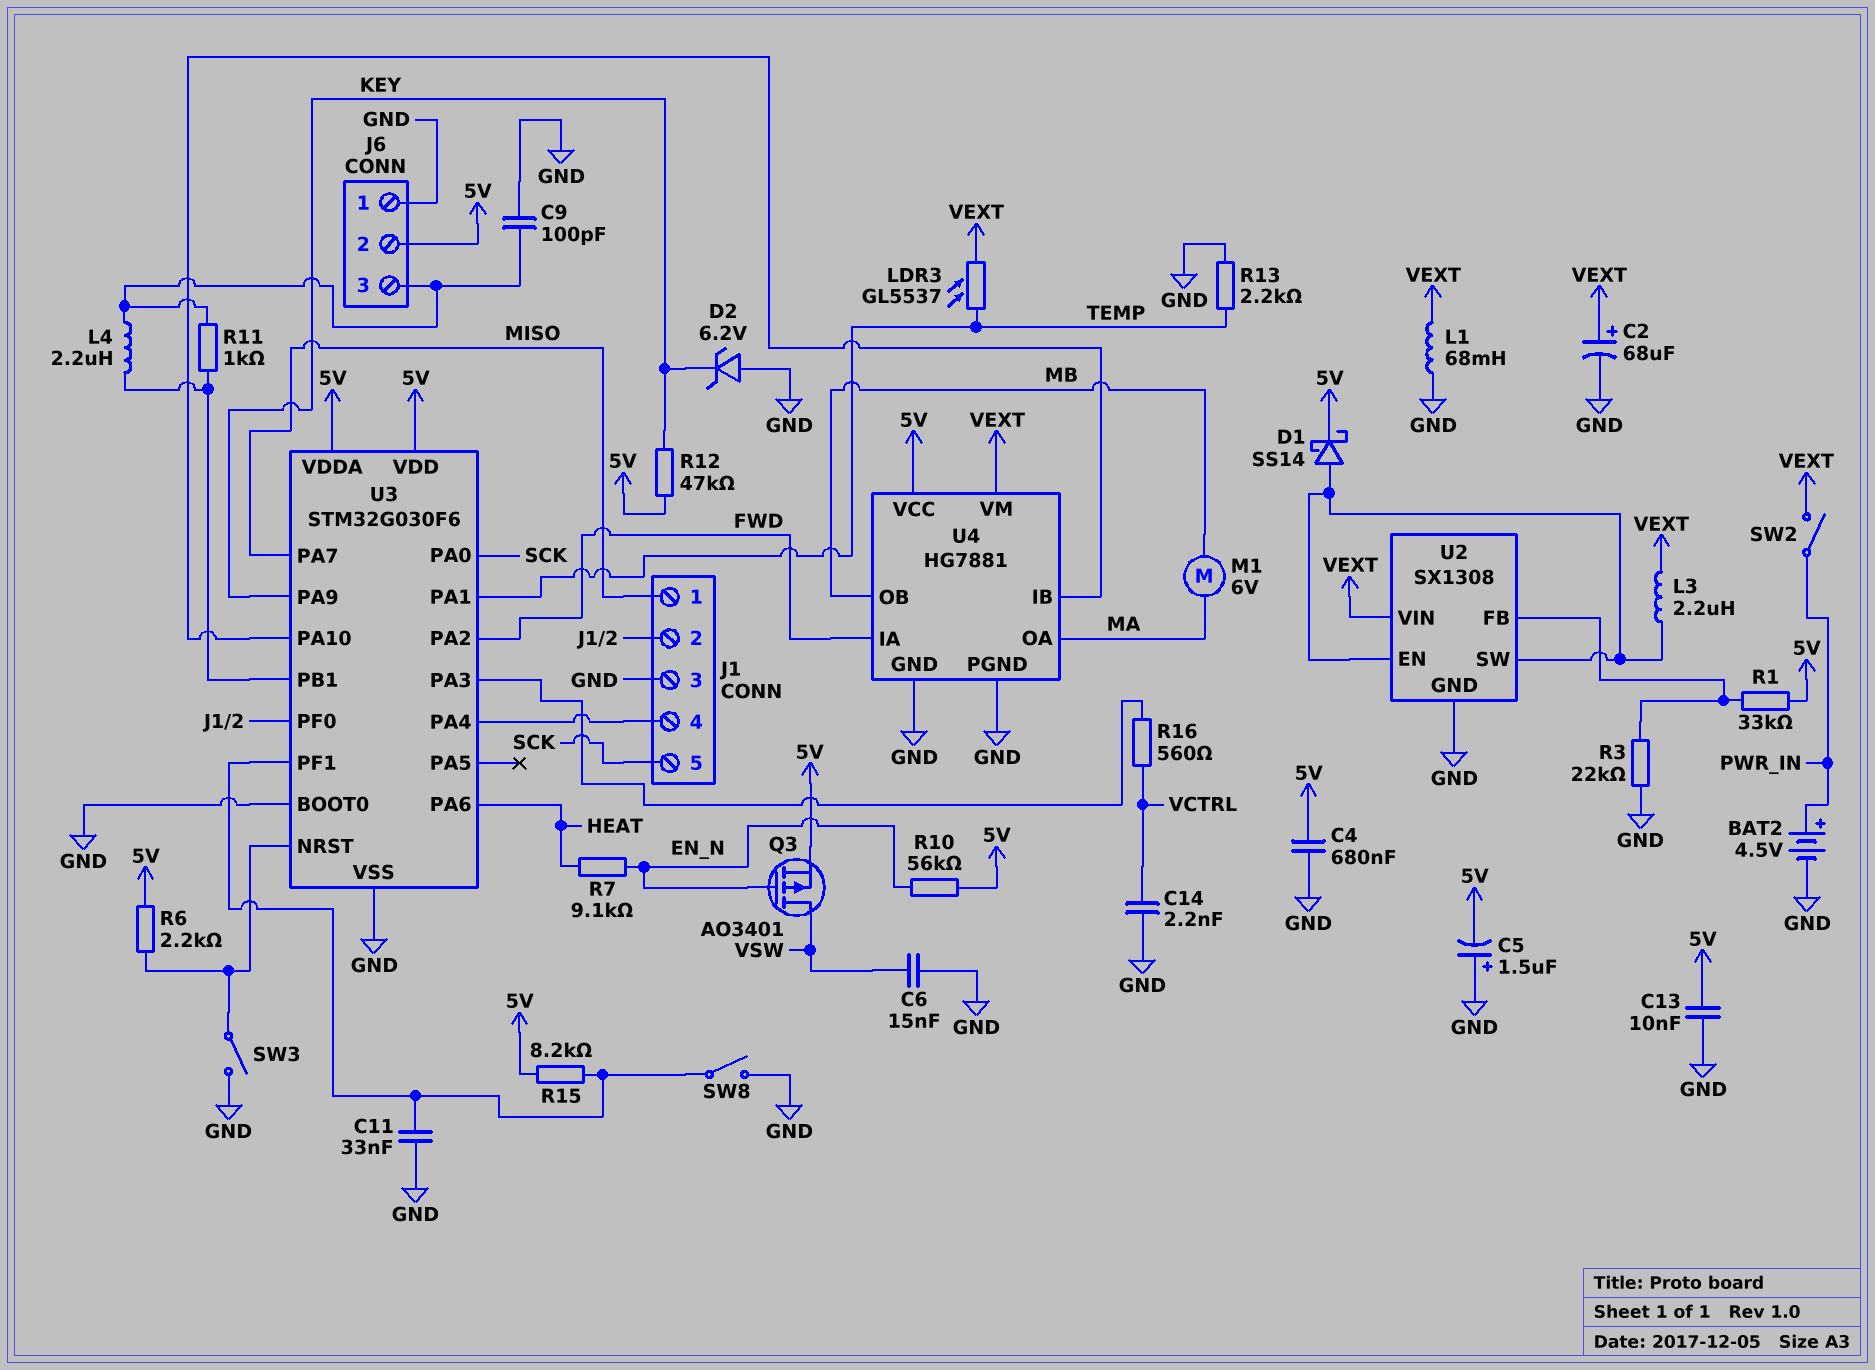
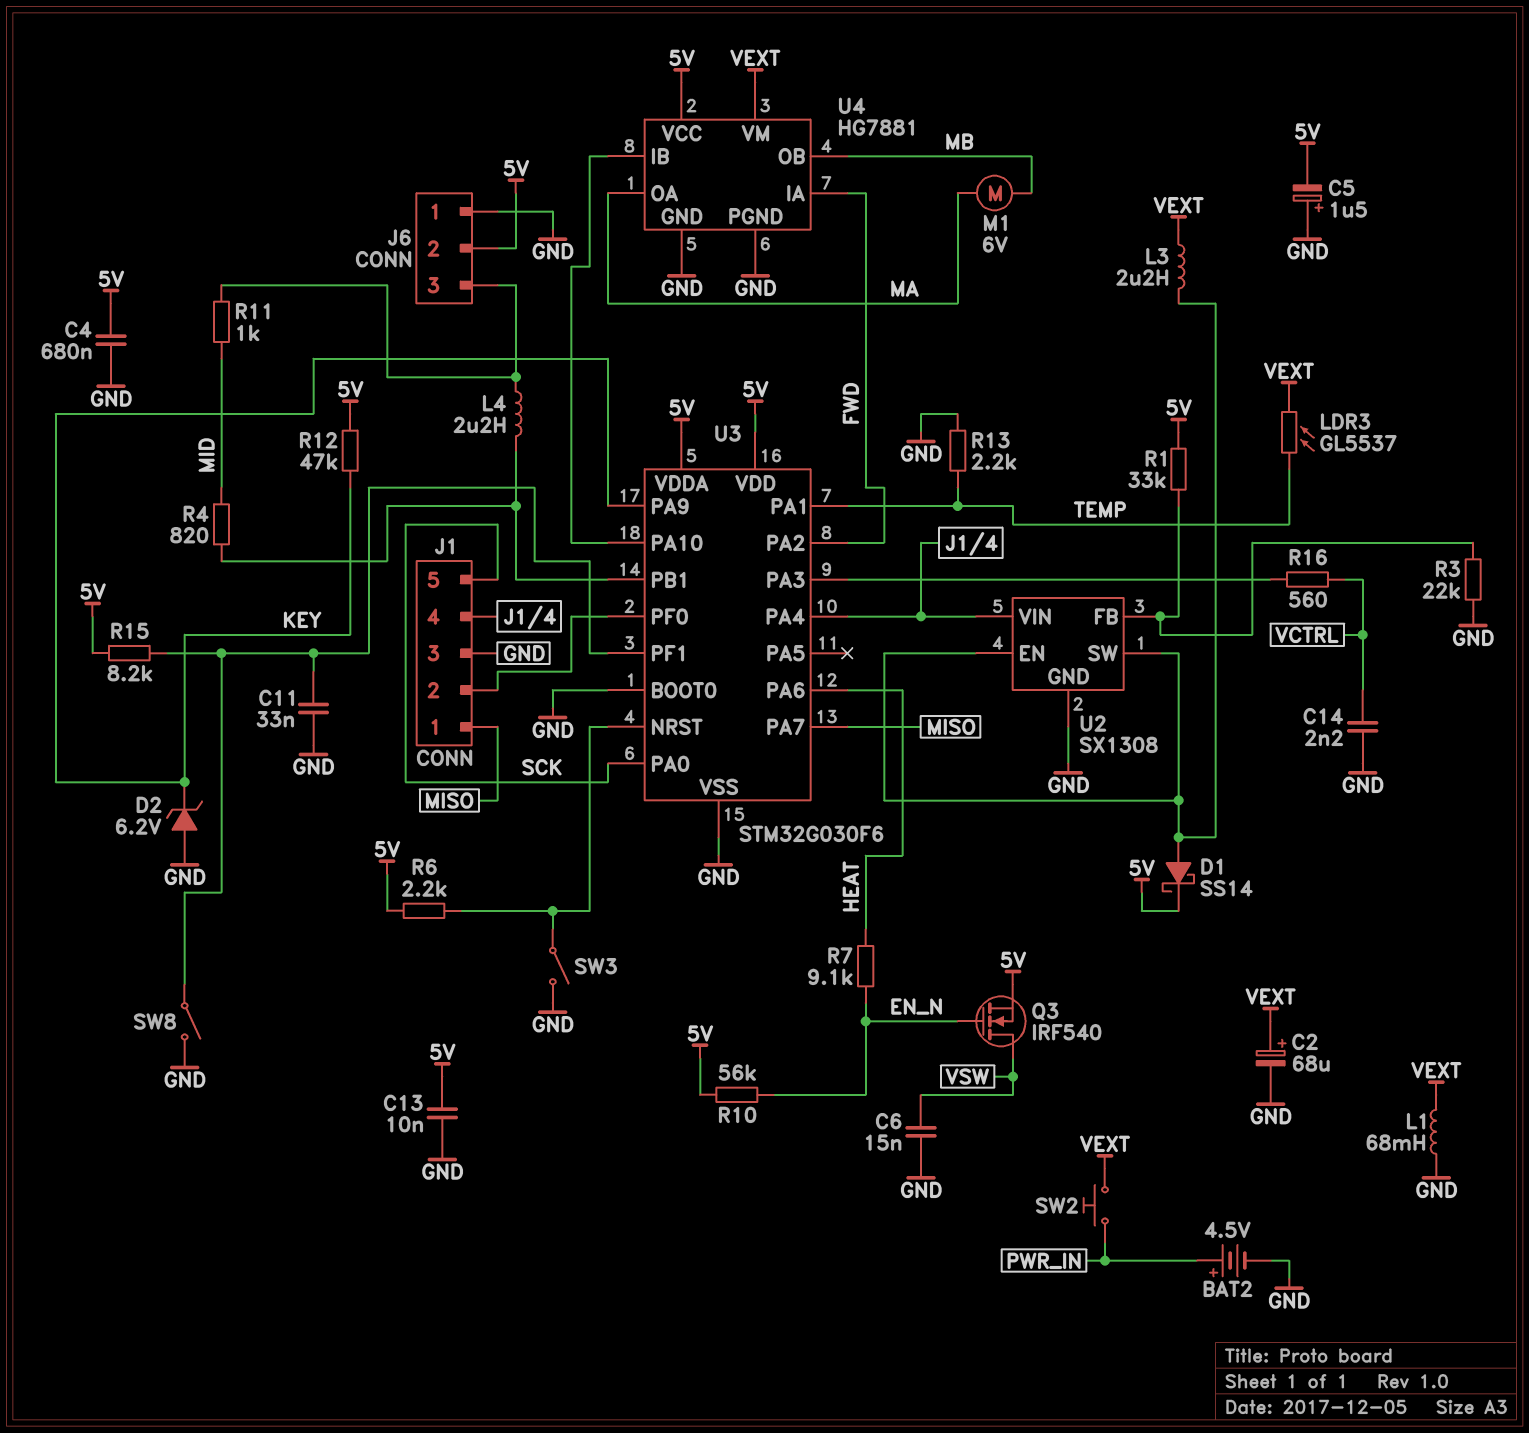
C9: 100pF (GND, J6/3) -> none
Q3: PMOS AO3401 (G EN_N, D VSW, S 5V) -> NMOS IRF540 (G EN_N, D VSW, S 5V)
R4: none -> 820 (MID, U3/PB1)
R11: 1k (J6/3, U3/PB1) -> 1k (J6/3, MID)
SW2: switch (PWR_IN, VEXT) -> button (PWR_IN, VEXT)
U2 pin VIN: VEXT -> J1/4

